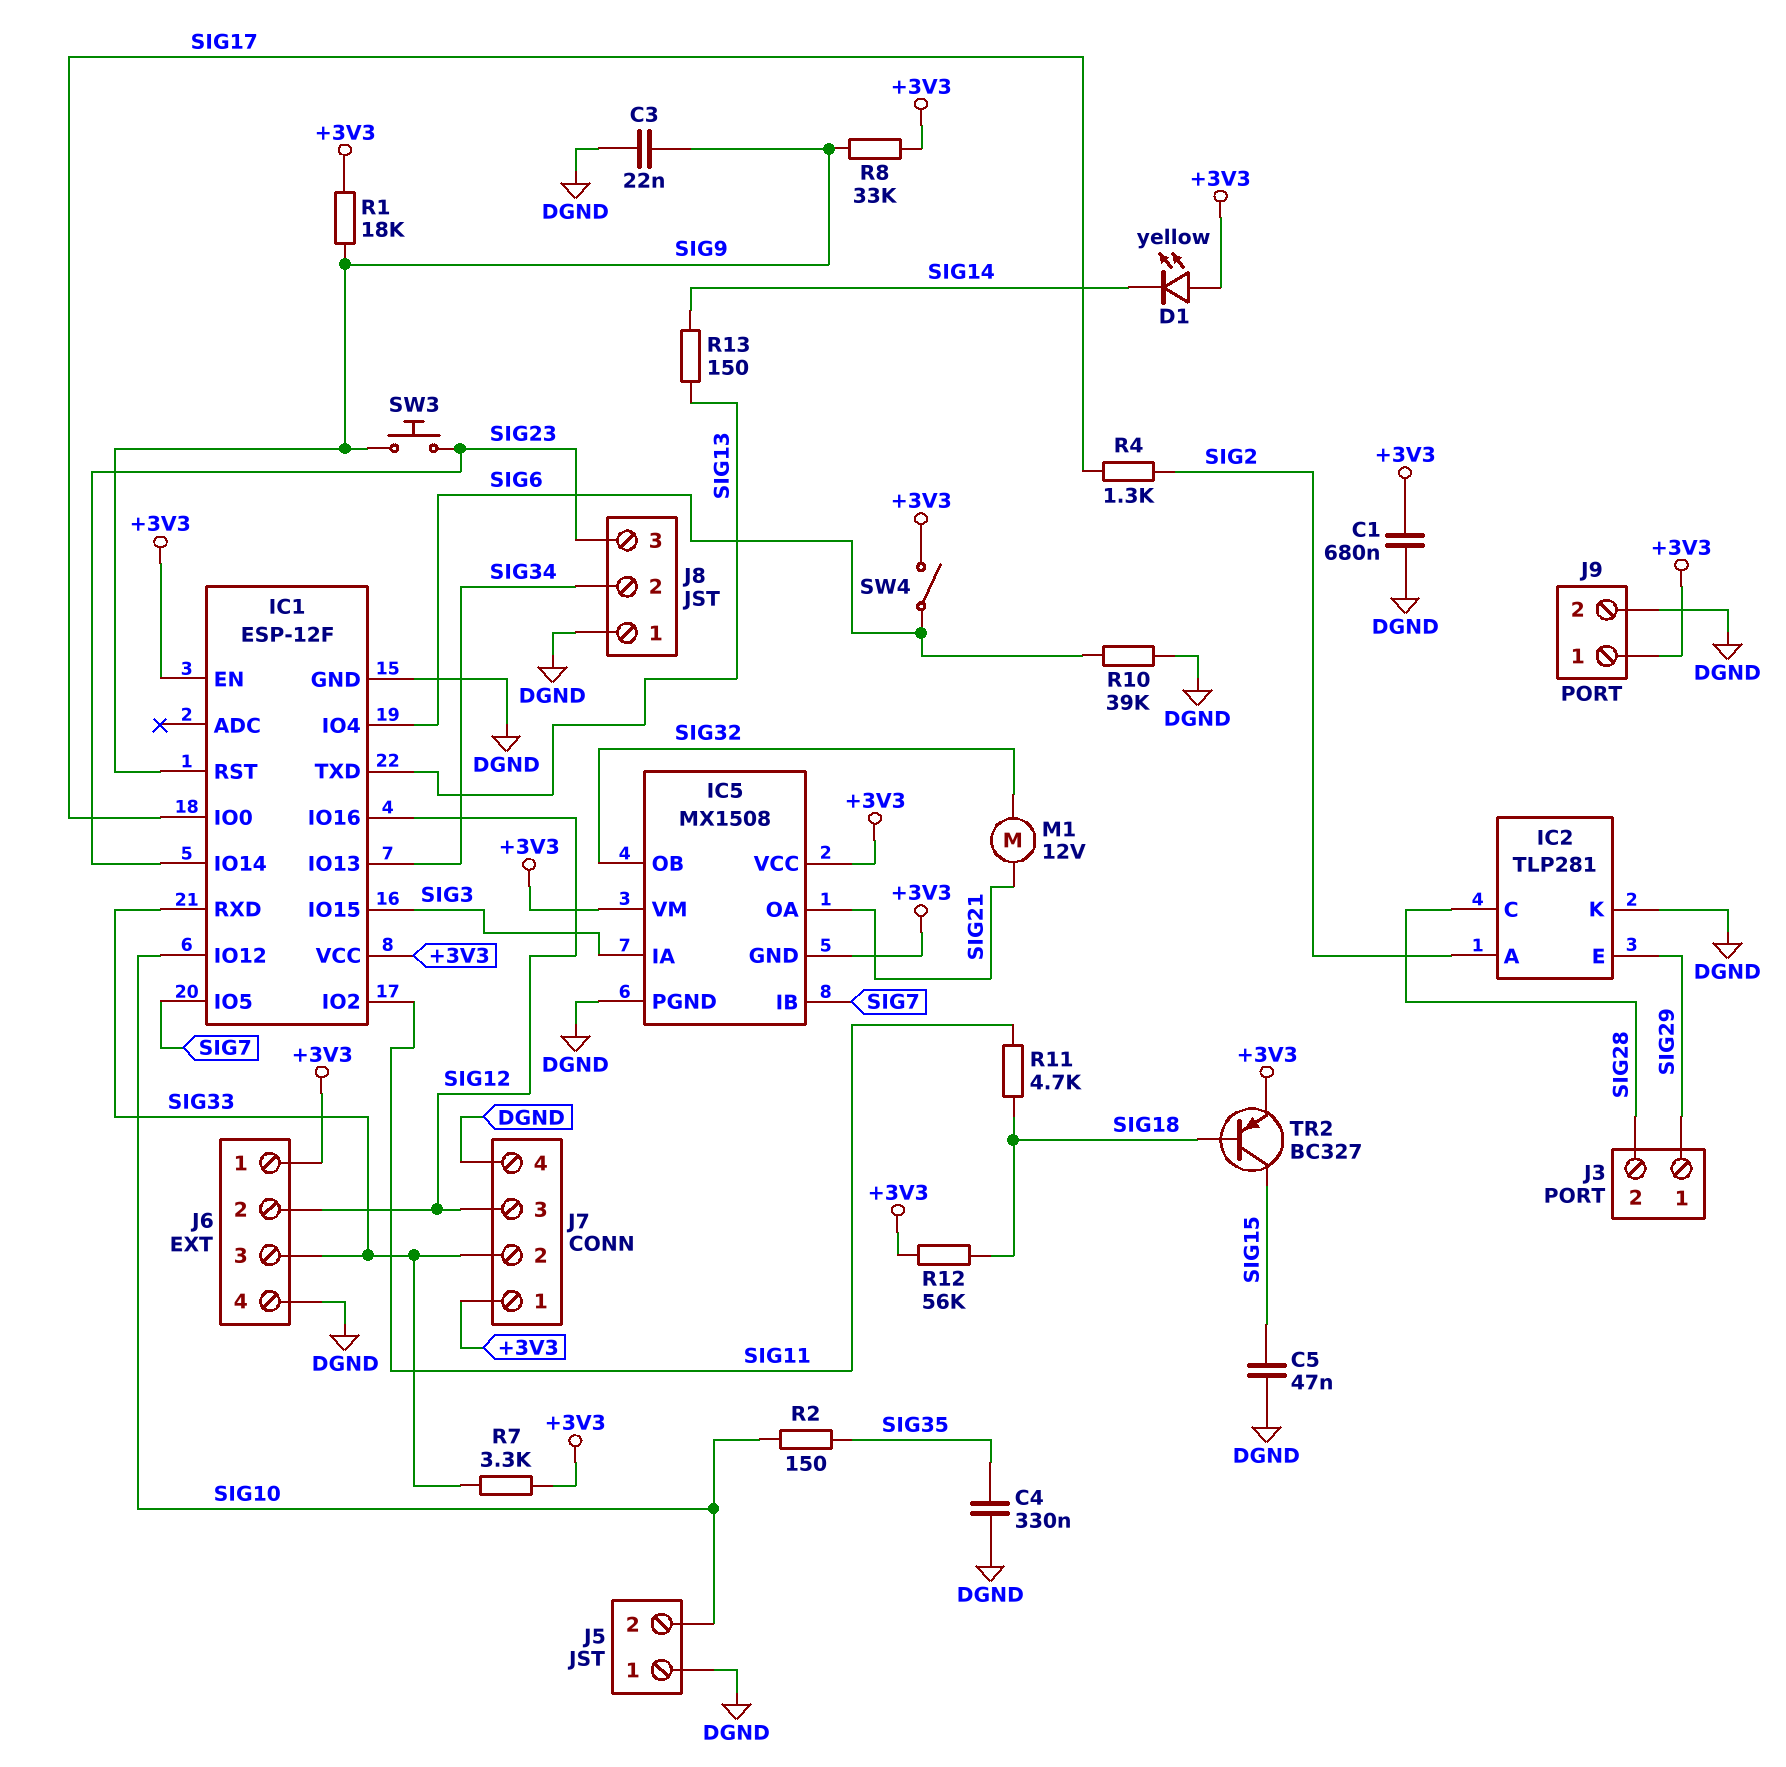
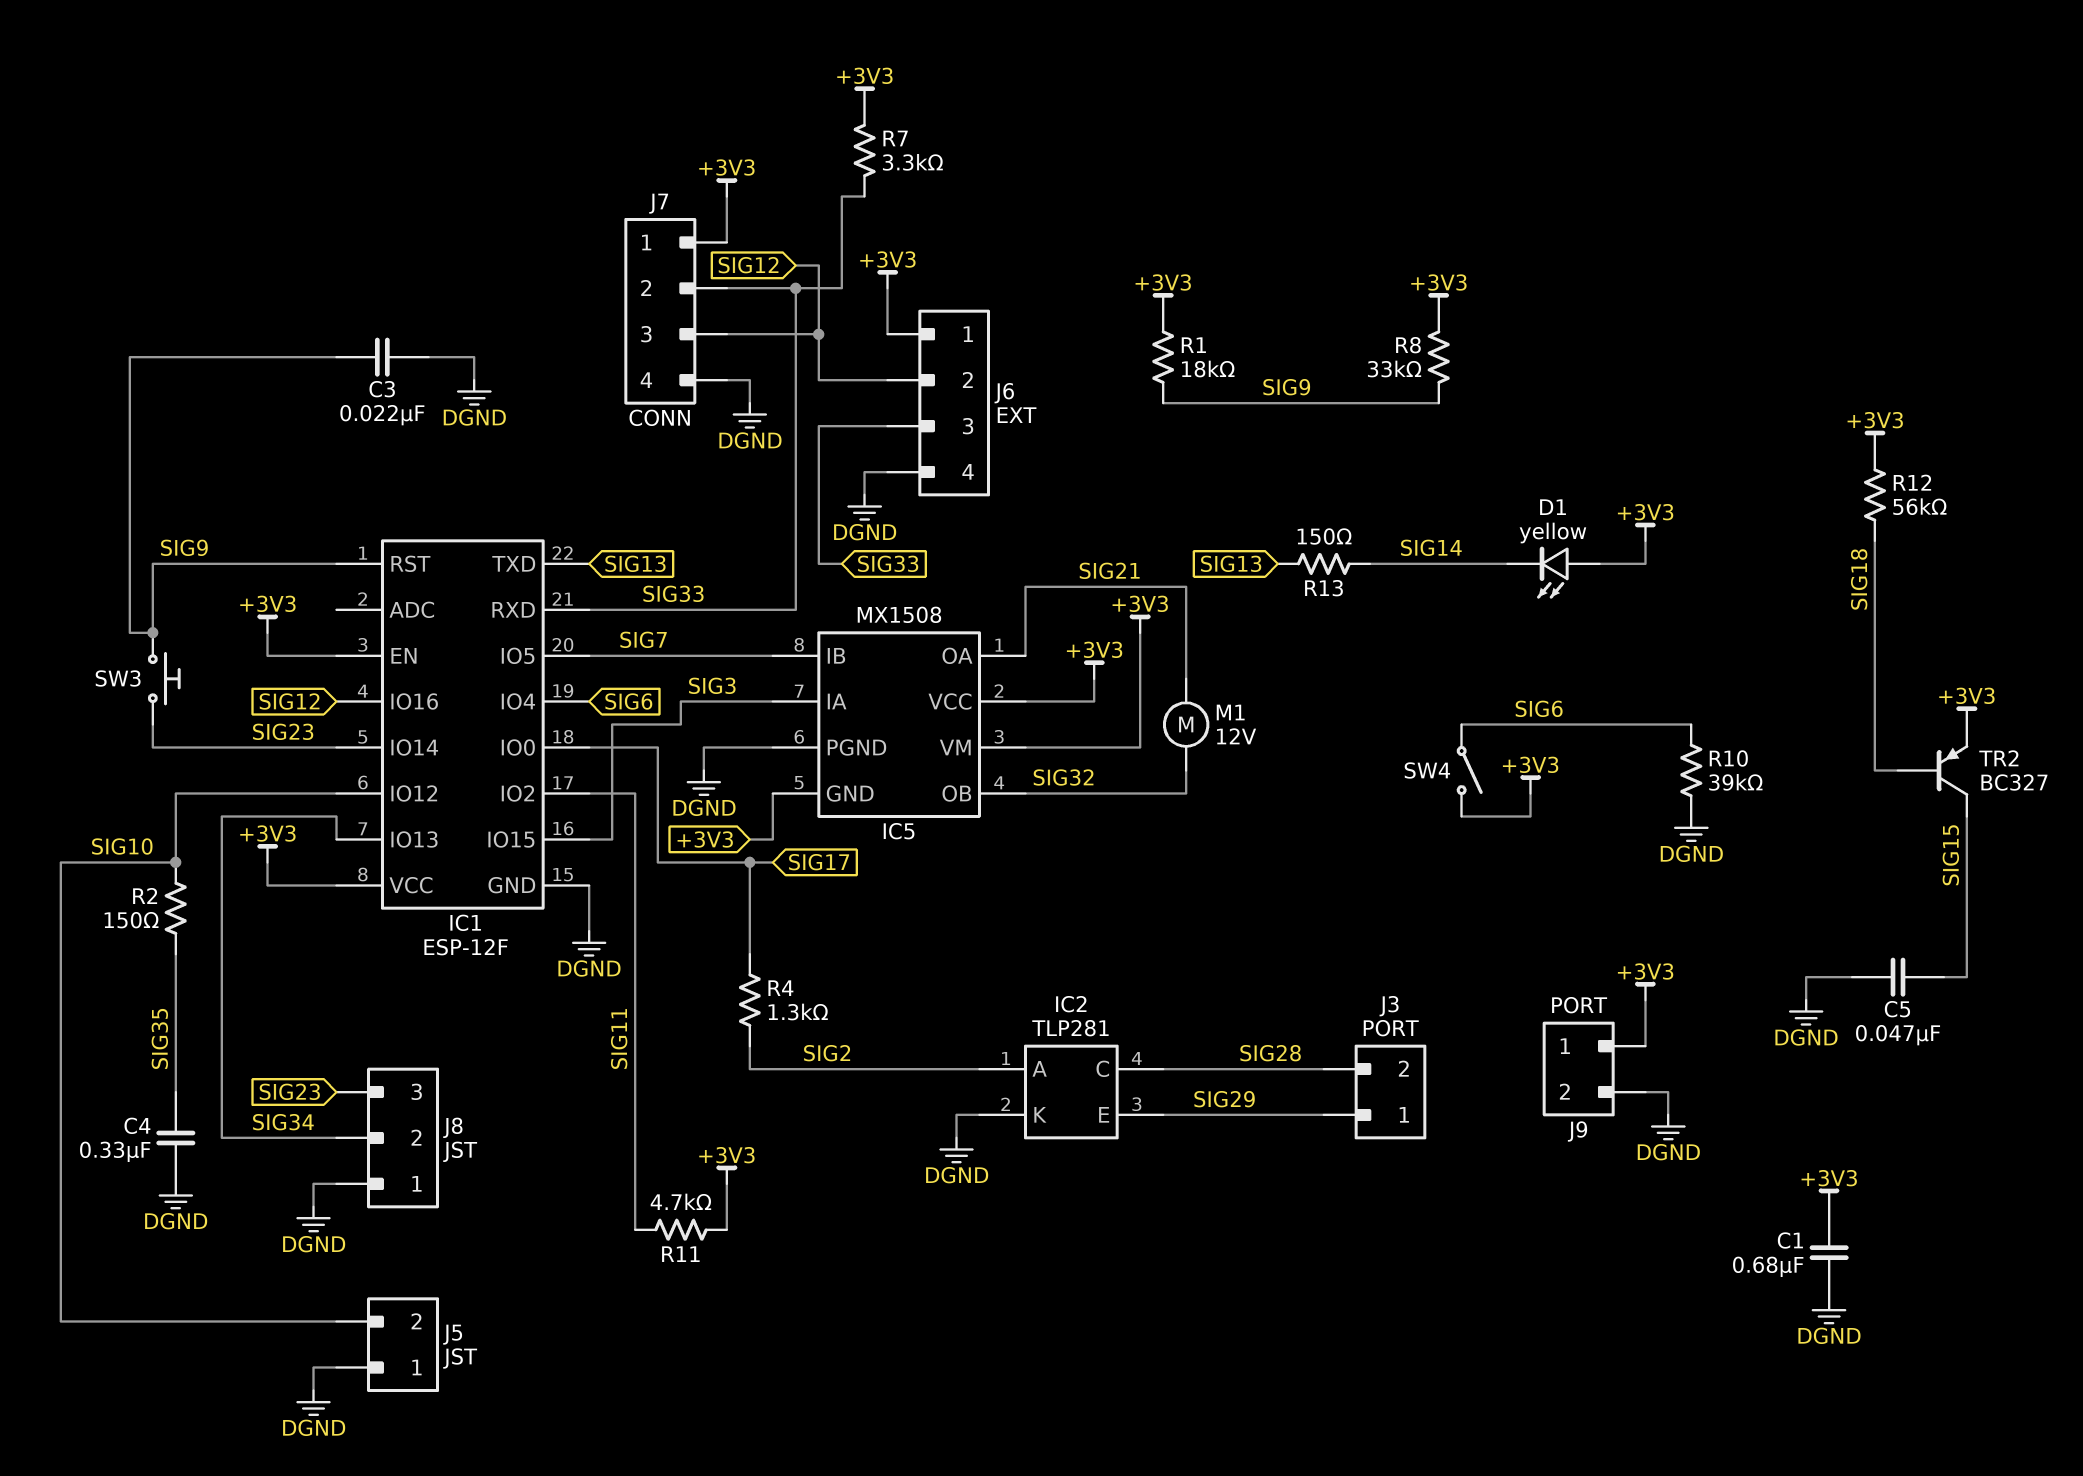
R11: 4.7k (SIG11, SIG18) -> 4.7k (+3V3, SIG11)

